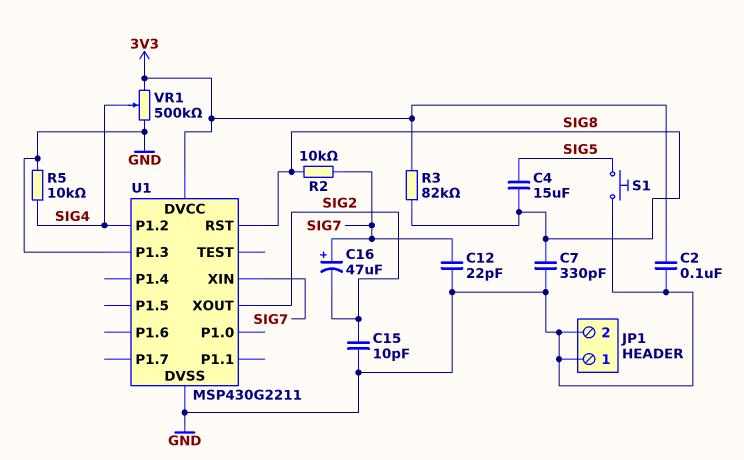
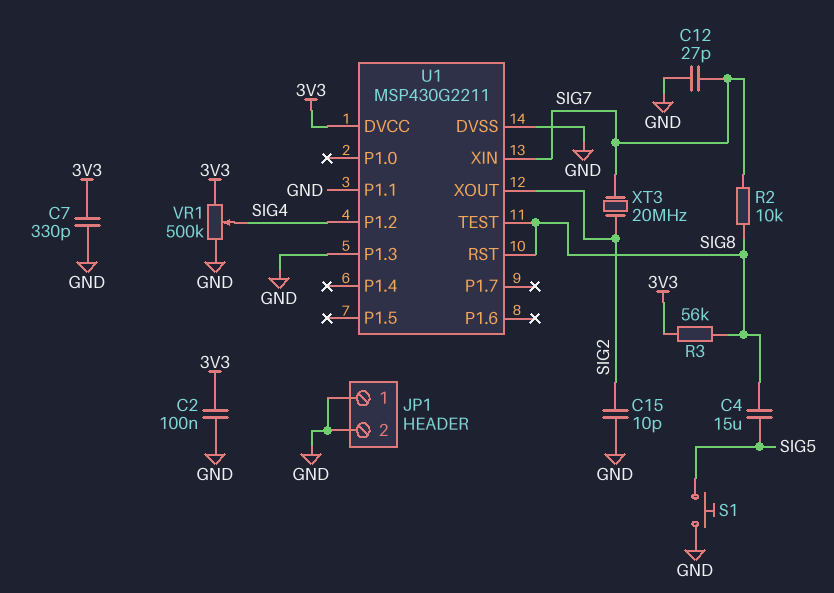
C7: 330pF (GND, SIG8) -> 330pF (3V3, GND)
C12: 22pF (GND, SIG7) -> 27pF (GND, SIG7)
C16: 47uF (plus SIG7, minus SIG2) -> none
R3: 82k (3V3, SIG8) -> 56k (3V3, SIG8)
R5: 10k (GND, SIG4) -> none
U1 pin P1.1: none -> GND
U1 pin TEST: none -> SIG8
XT3: none -> 20MHz (SIG2, SIG7)

